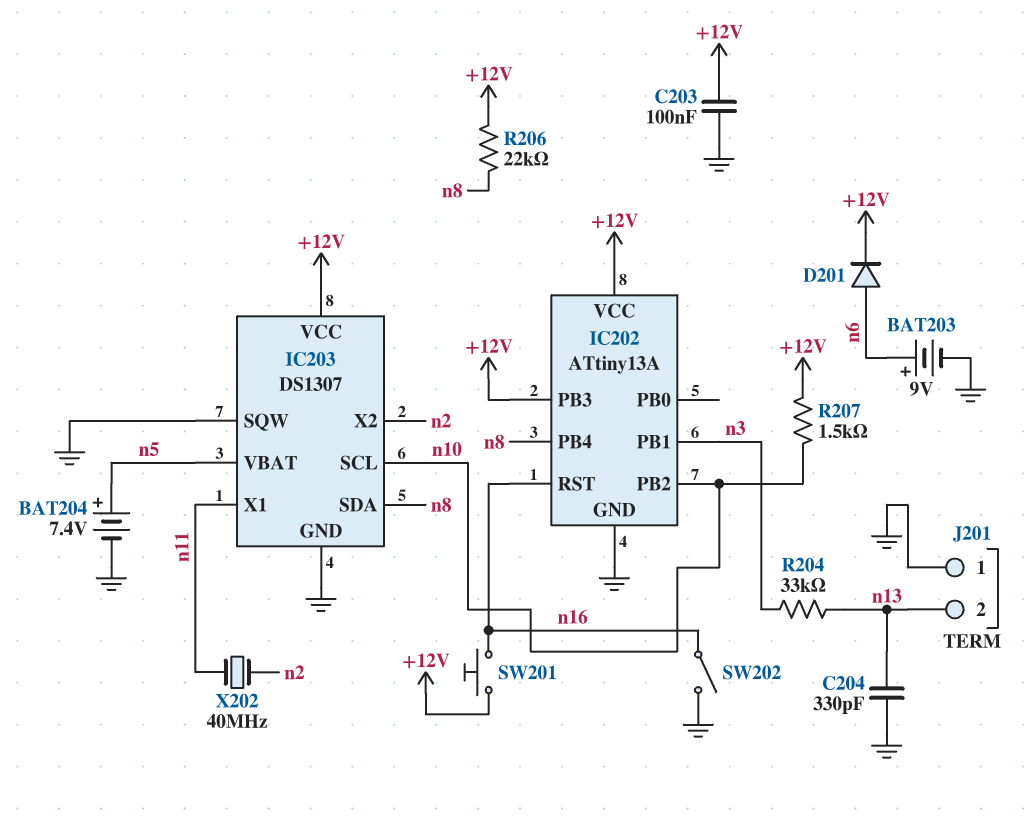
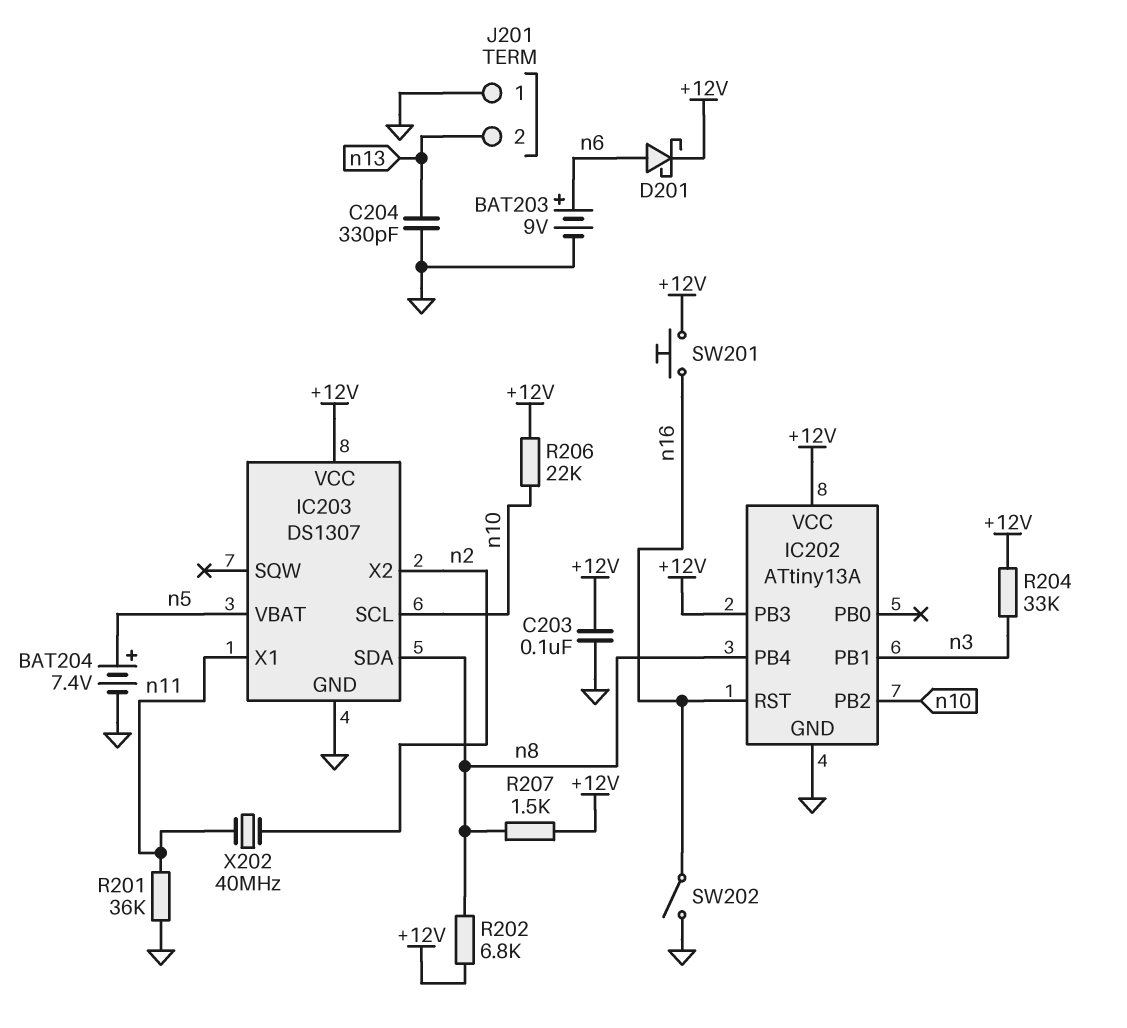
D201: diode (A n6, K +12V) -> schottky (A n6, K +12V)
IC203 pin SQW: GND -> none
R201: none -> 36k (GND, n11)
R202: none -> 6.8k (+12V, n8)
R204: 33k (n3, n13) -> 33k (+12V, n3)
R206: 22k (+12V, n8) -> 22k (+12V, n10)
R207: 1.5k (+12V, n10) -> 1.5k (+12V, n8)

